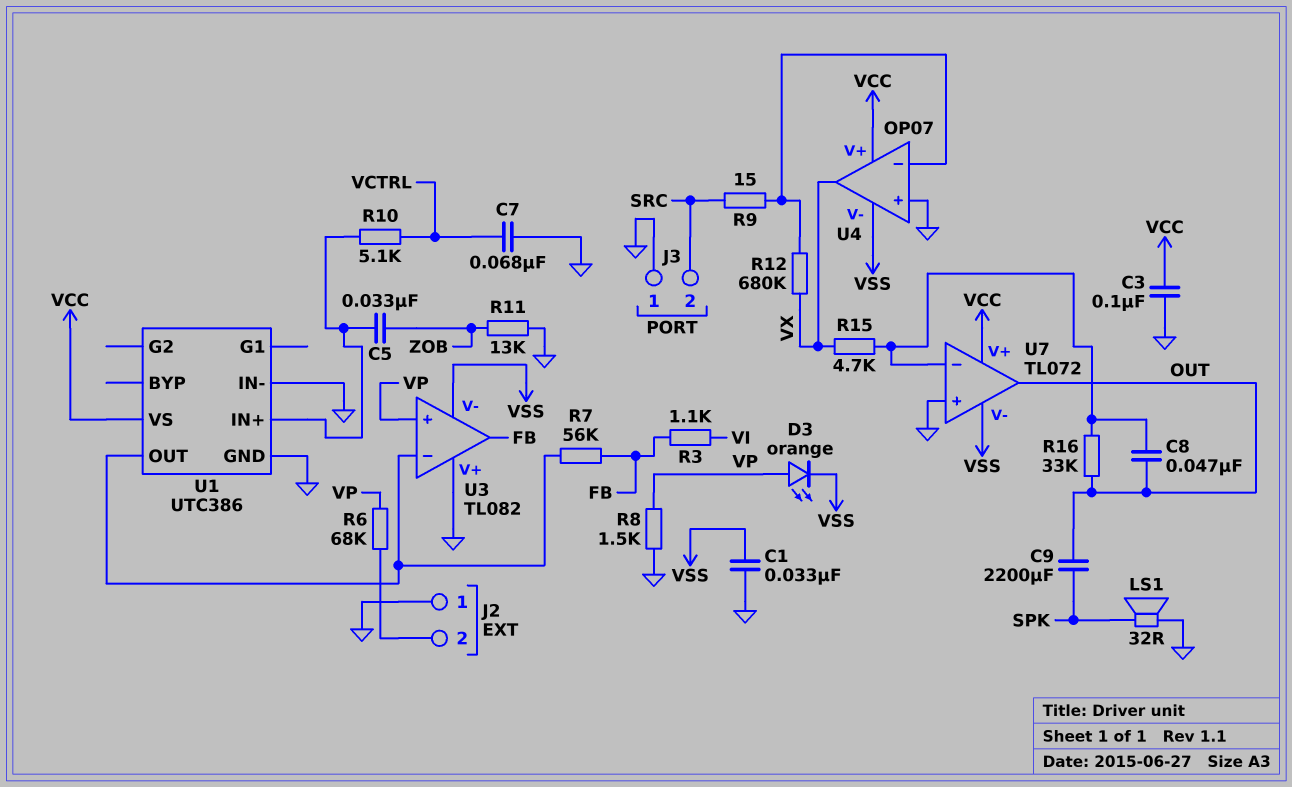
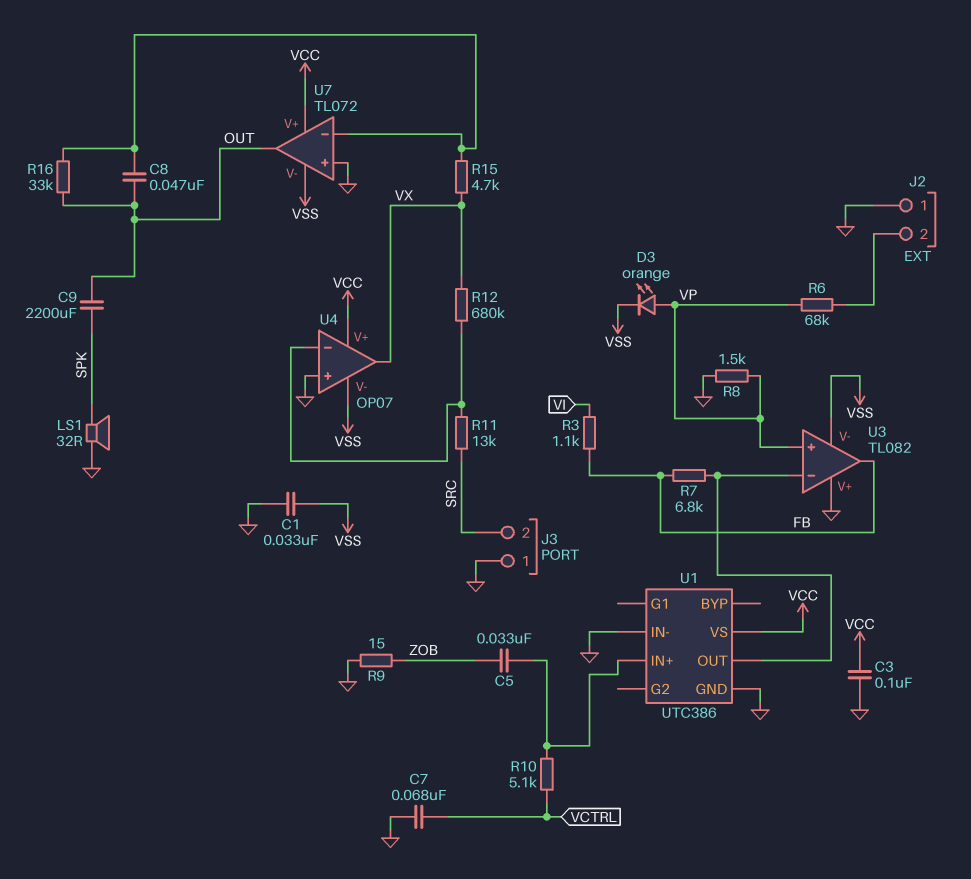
R7: 56k (FB, U1/OUT) -> 6.8k (FB, U1/OUT)
R9: 15 (SRC, U4/in-) -> 15 (GND, ZOB)
R11: 13k (GND, ZOB) -> 13k (SRC, U4/in-)

